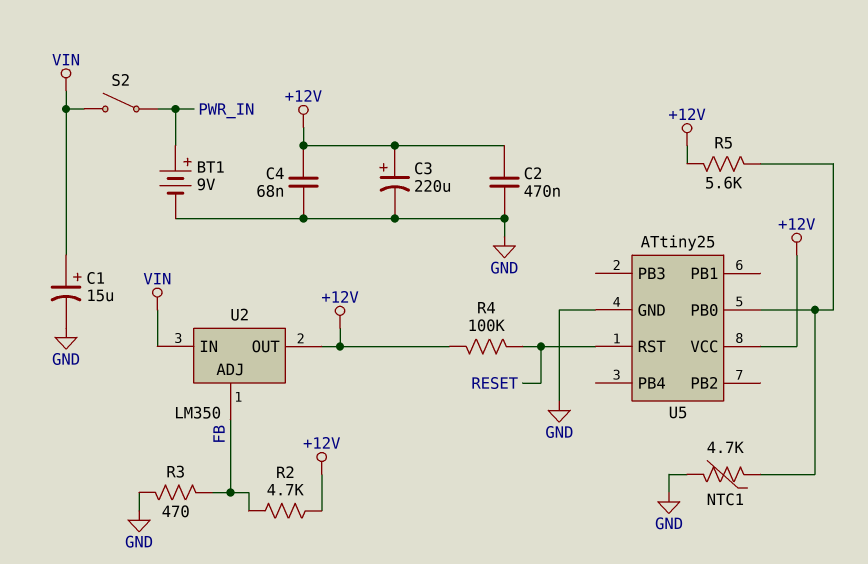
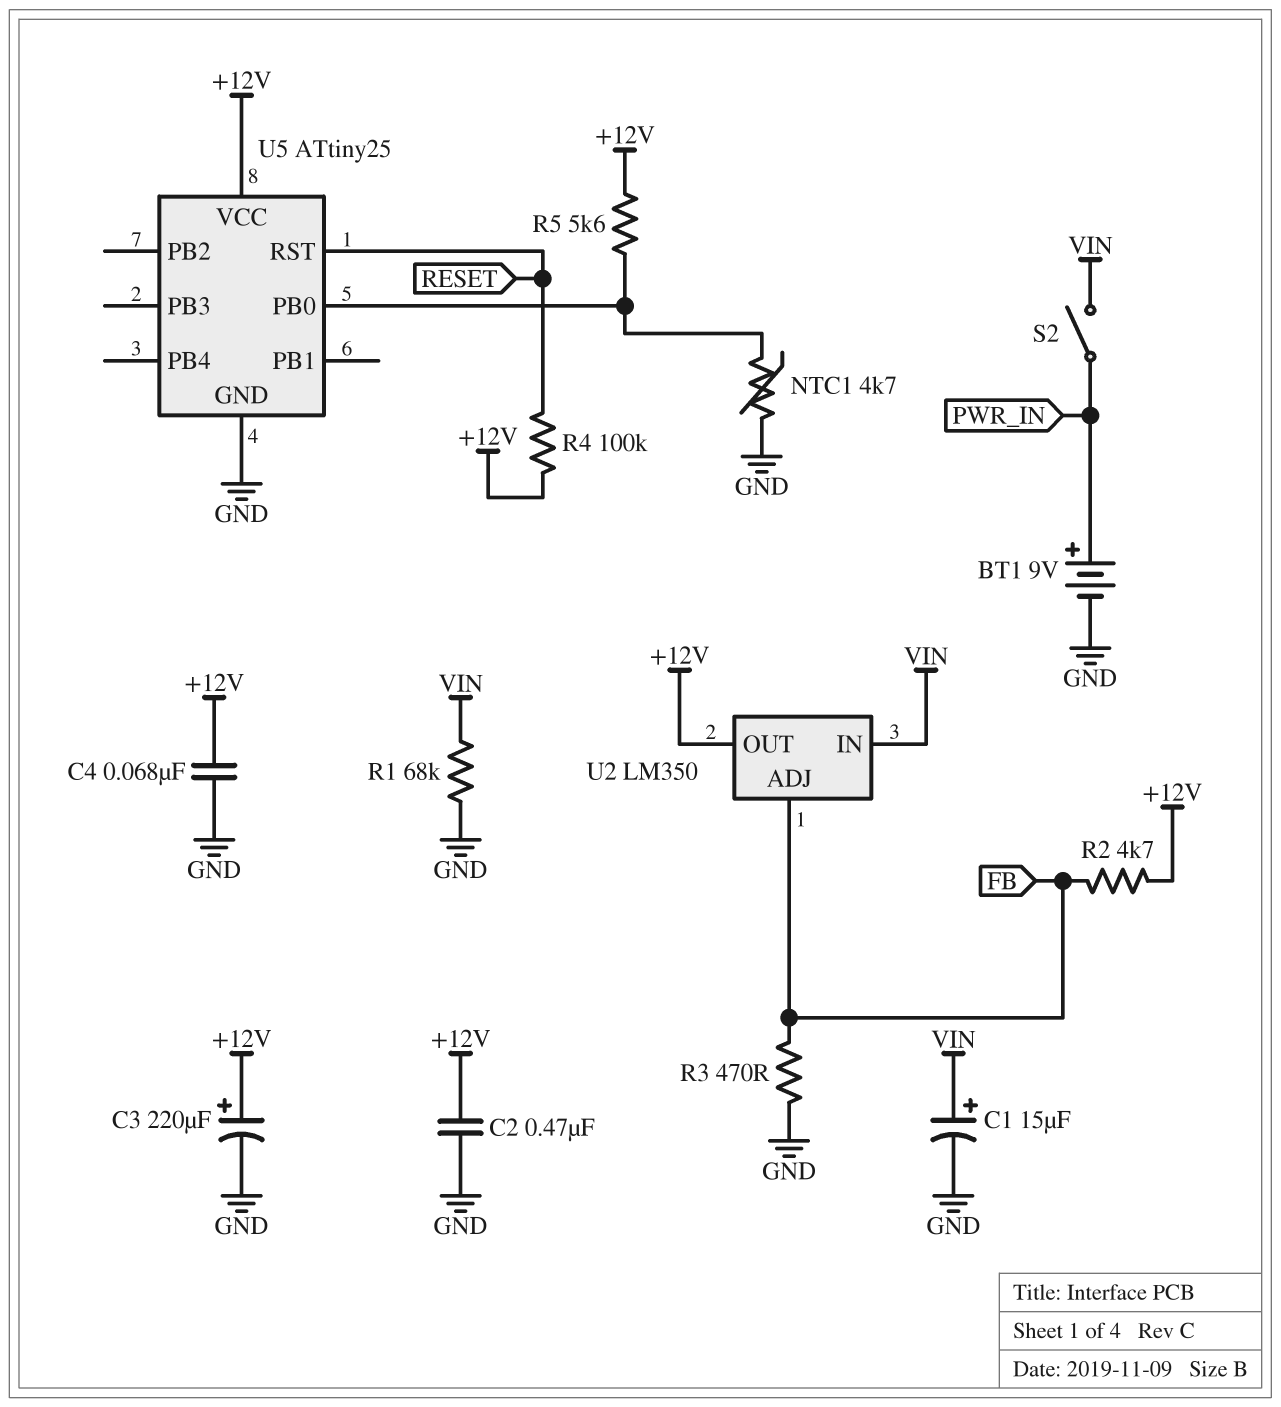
R1: none -> 68k (GND, VIN)

